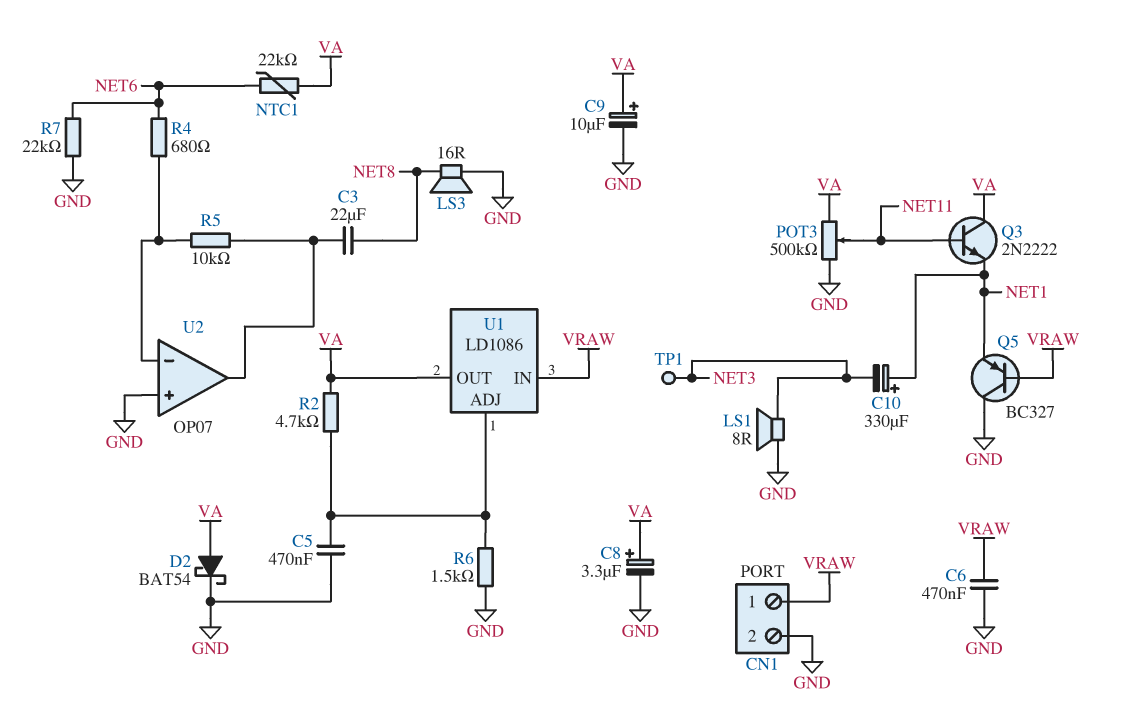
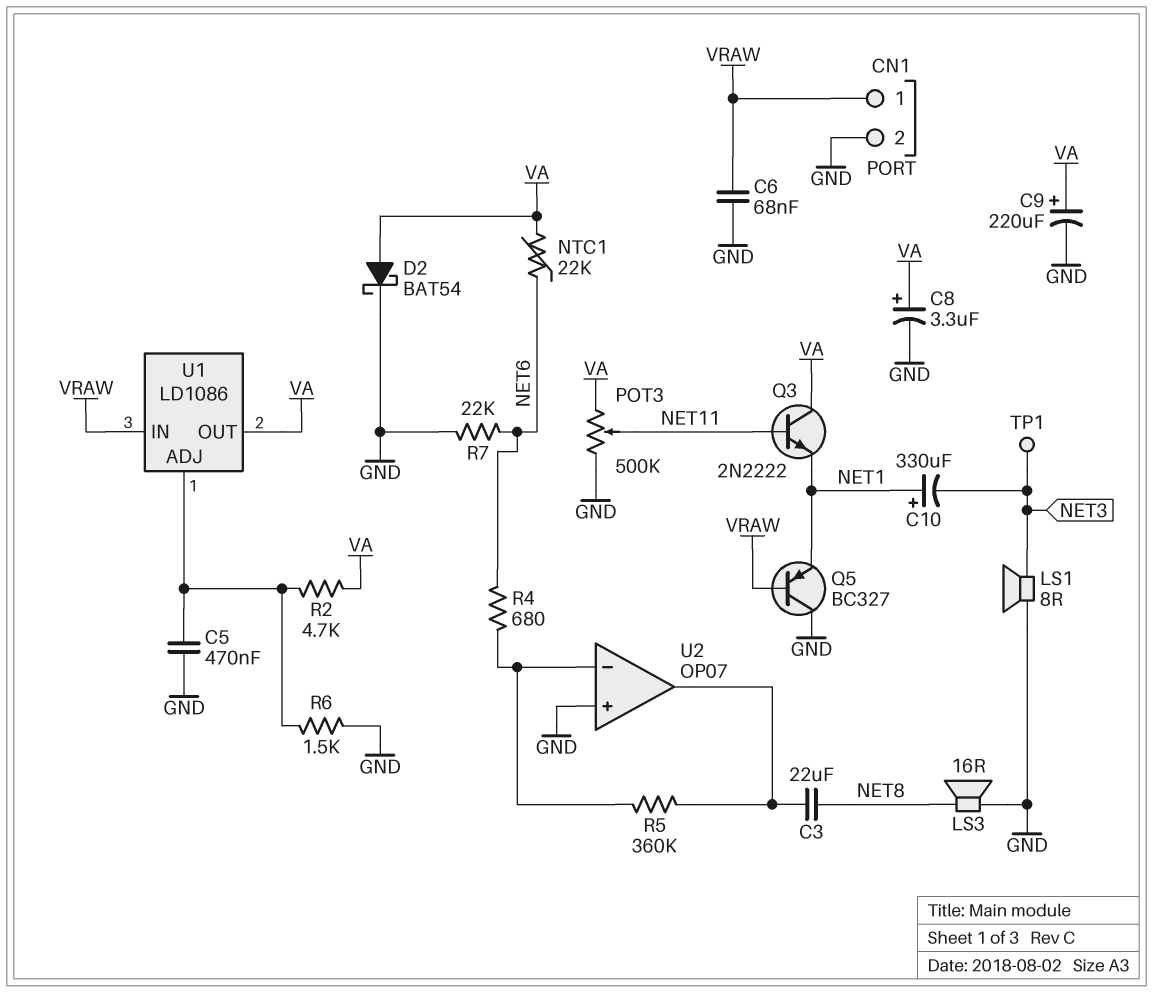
C6: 470nF (GND, VRAW) -> 68nF (GND, VRAW)
C9: 10uF (plus VA, minus GND) -> 220uF (plus VA, minus GND)
R5: 10k (U2/in-, U2/out) -> 360k (U2/in-, U2/out)

